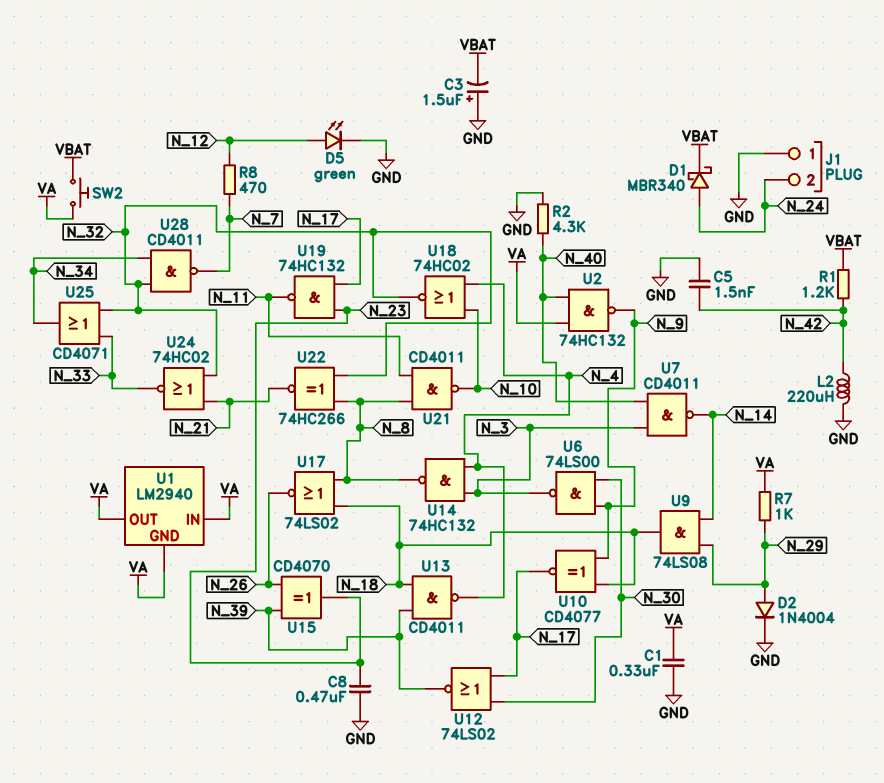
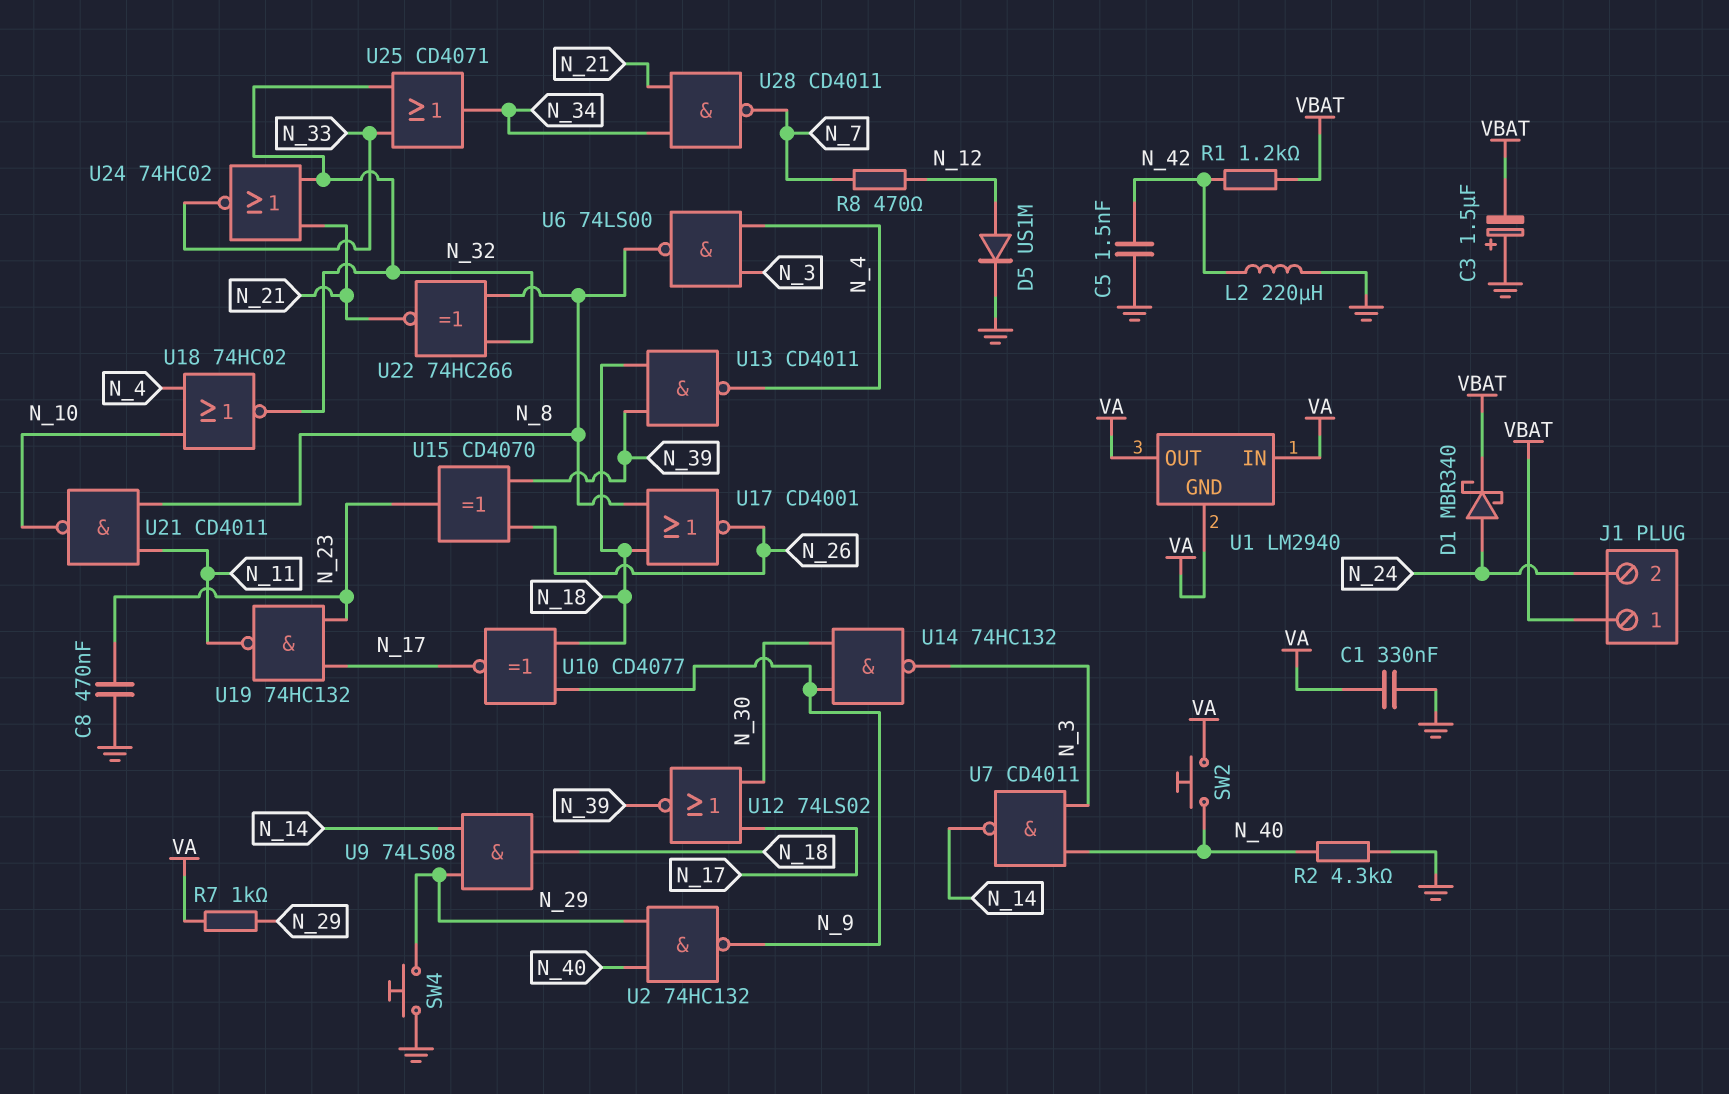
D2: diode 1N4004 (A N_29, K GND) -> none
D5: LED green (A N_12, K GND) -> diode US1M (A N_12, K GND)
J1 pin 1: GND -> VBAT
SW2: button (VA, VBAT) -> button (N_40, VA)
SW4: none -> button (GND, N_29)
U2: NAND 74HC132 (in N_40, in VA, out N_9) -> NAND 74HC132 (in N_29, in N_40, out N_9)
U6: NAND 74LS00 (in N_9, in N_30, out N_3) -> NAND 74LS00 (in N_3, in N_4, out N_8)
U14: NAND 74HC132 (in N_3, in N_4, out N_8) -> NAND 74HC132 (in N_9, in N_30, out N_3)
U17: NOR 74LS02 (in N_8, in N_18, out N_26) -> NOR CD4001 (in N_8, in N_18, out N_26)
U28: NAND CD4011 (in N_32, in N_34, out N_7) -> NAND CD4011 (in N_21, in N_34, out N_7)

